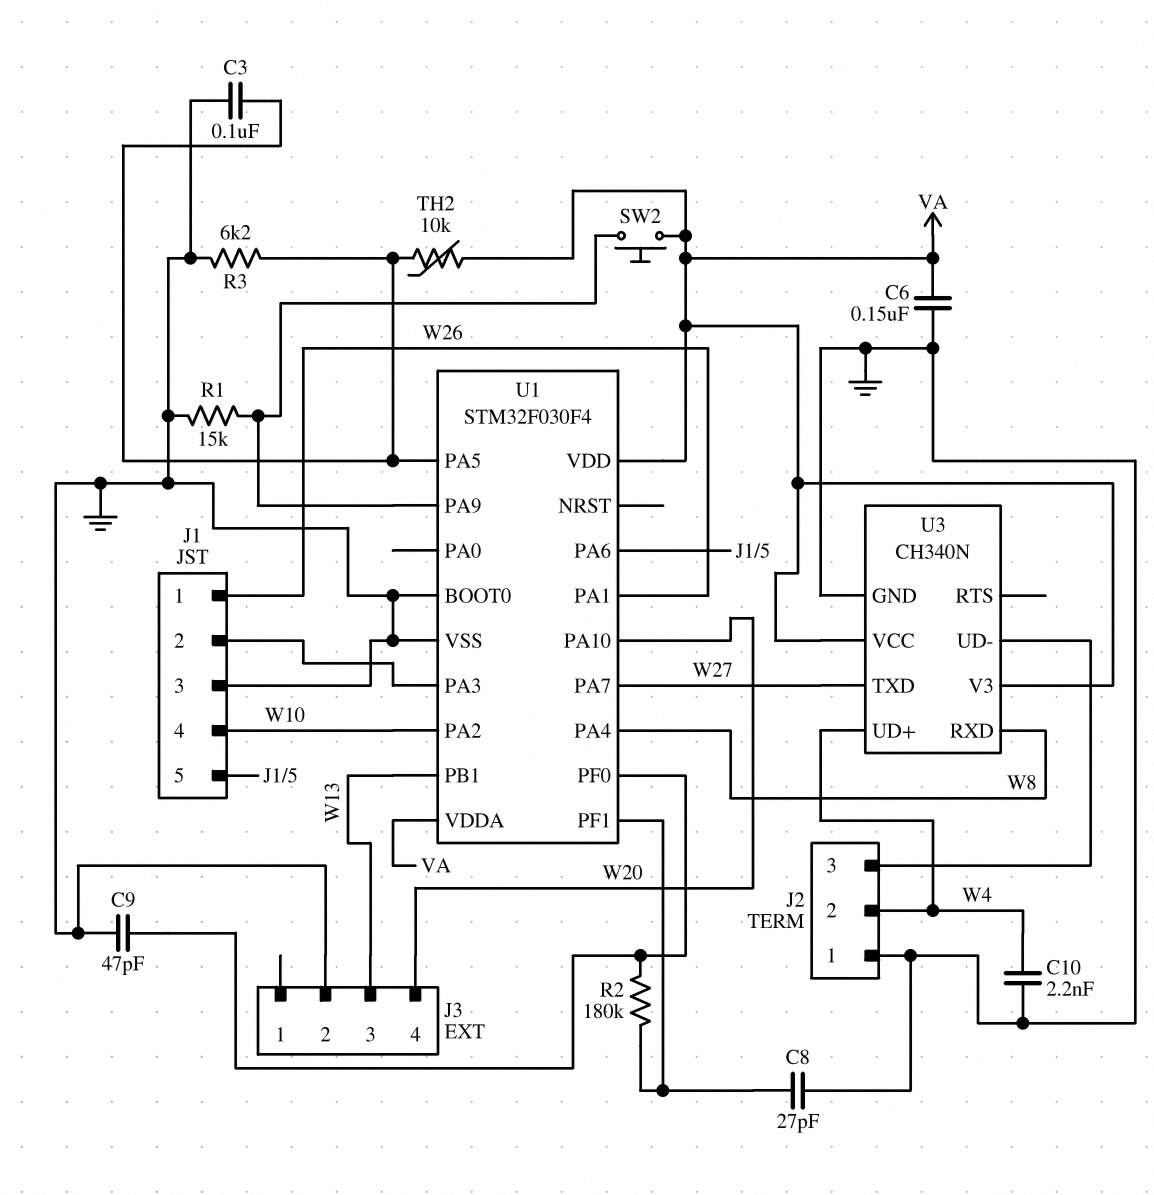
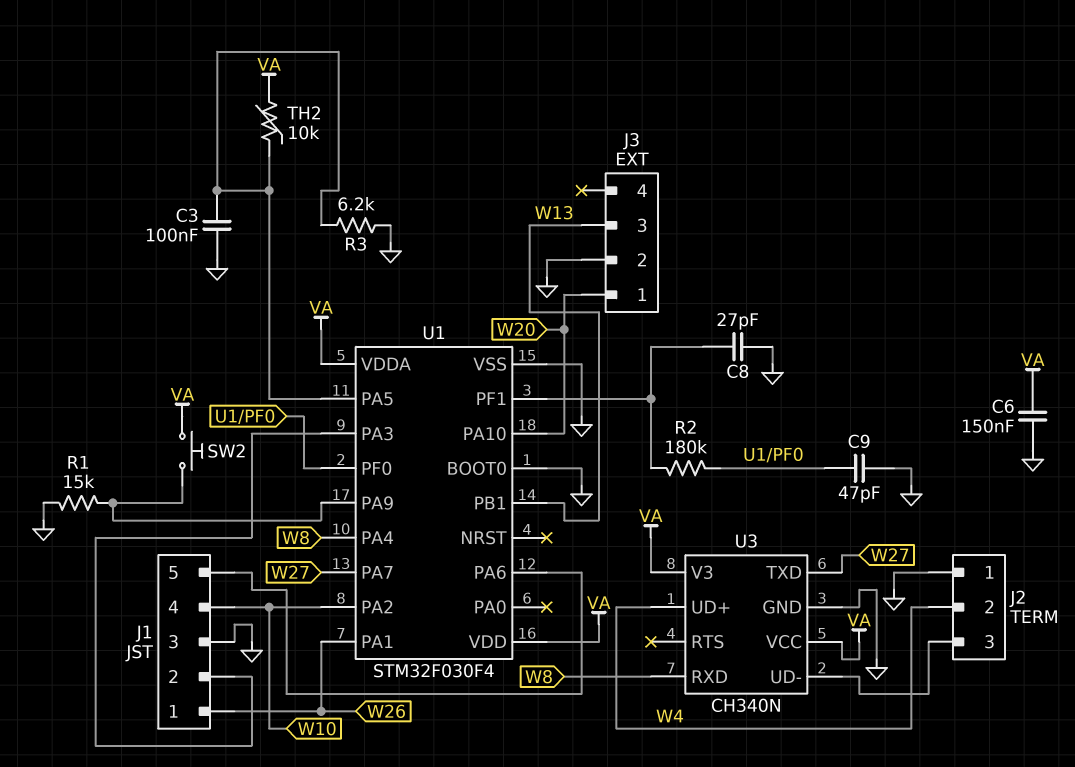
C10: 2.2nF (GND, W4) -> none
J3 pin 1: none -> W20
J3 pin 4: W20 -> none

